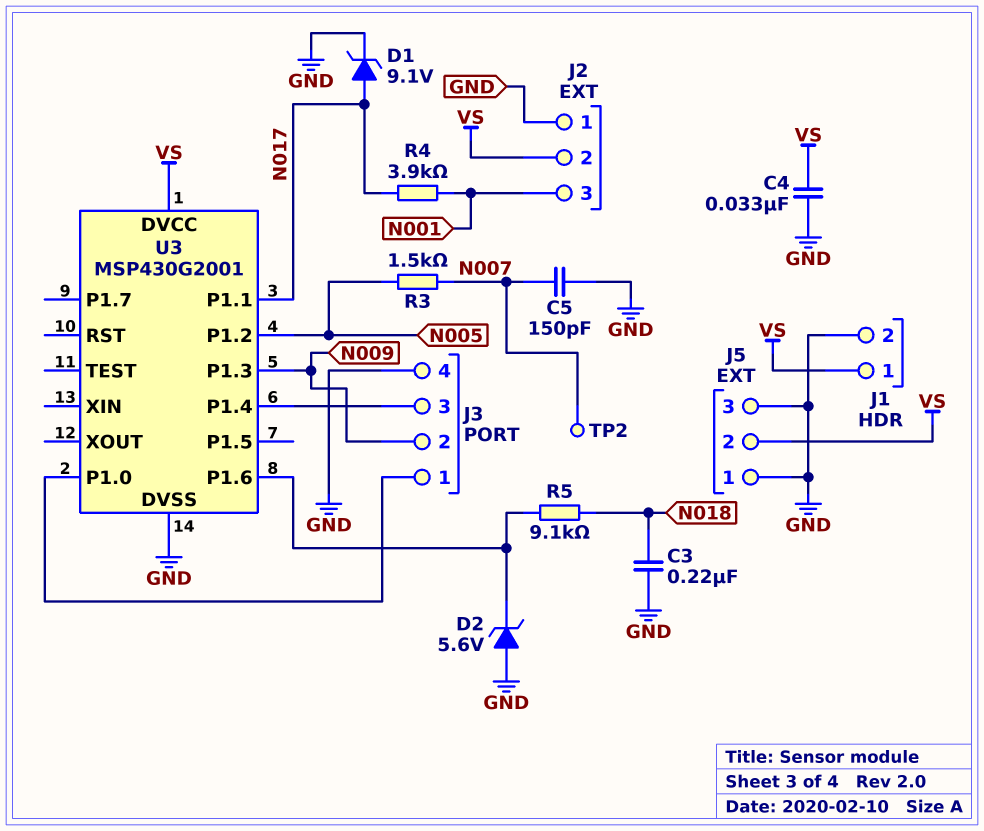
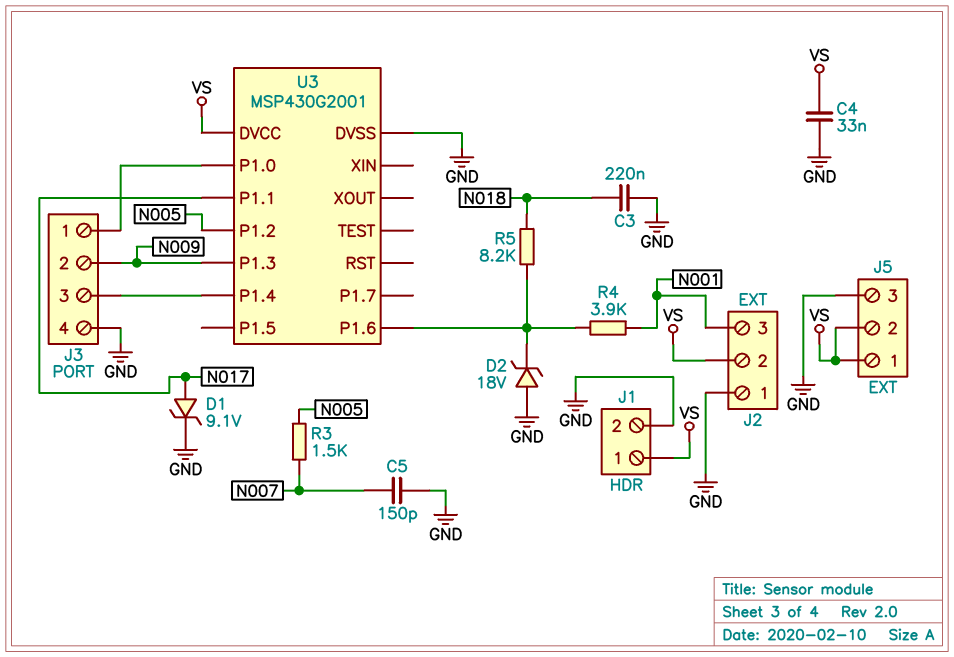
D2: zener 5.6V (A GND, K U3/P1.6) -> zener 18V (A GND, K U3/P1.6)
J5 pin 1: GND -> VS
R4: 3.9k (N001, N017) -> 3.9k (N001, U3/P1.6)
R5: 9.1k (N018, U3/P1.6) -> 8.2k (N018, U3/P1.6)
TP2: test point (N007) -> none

